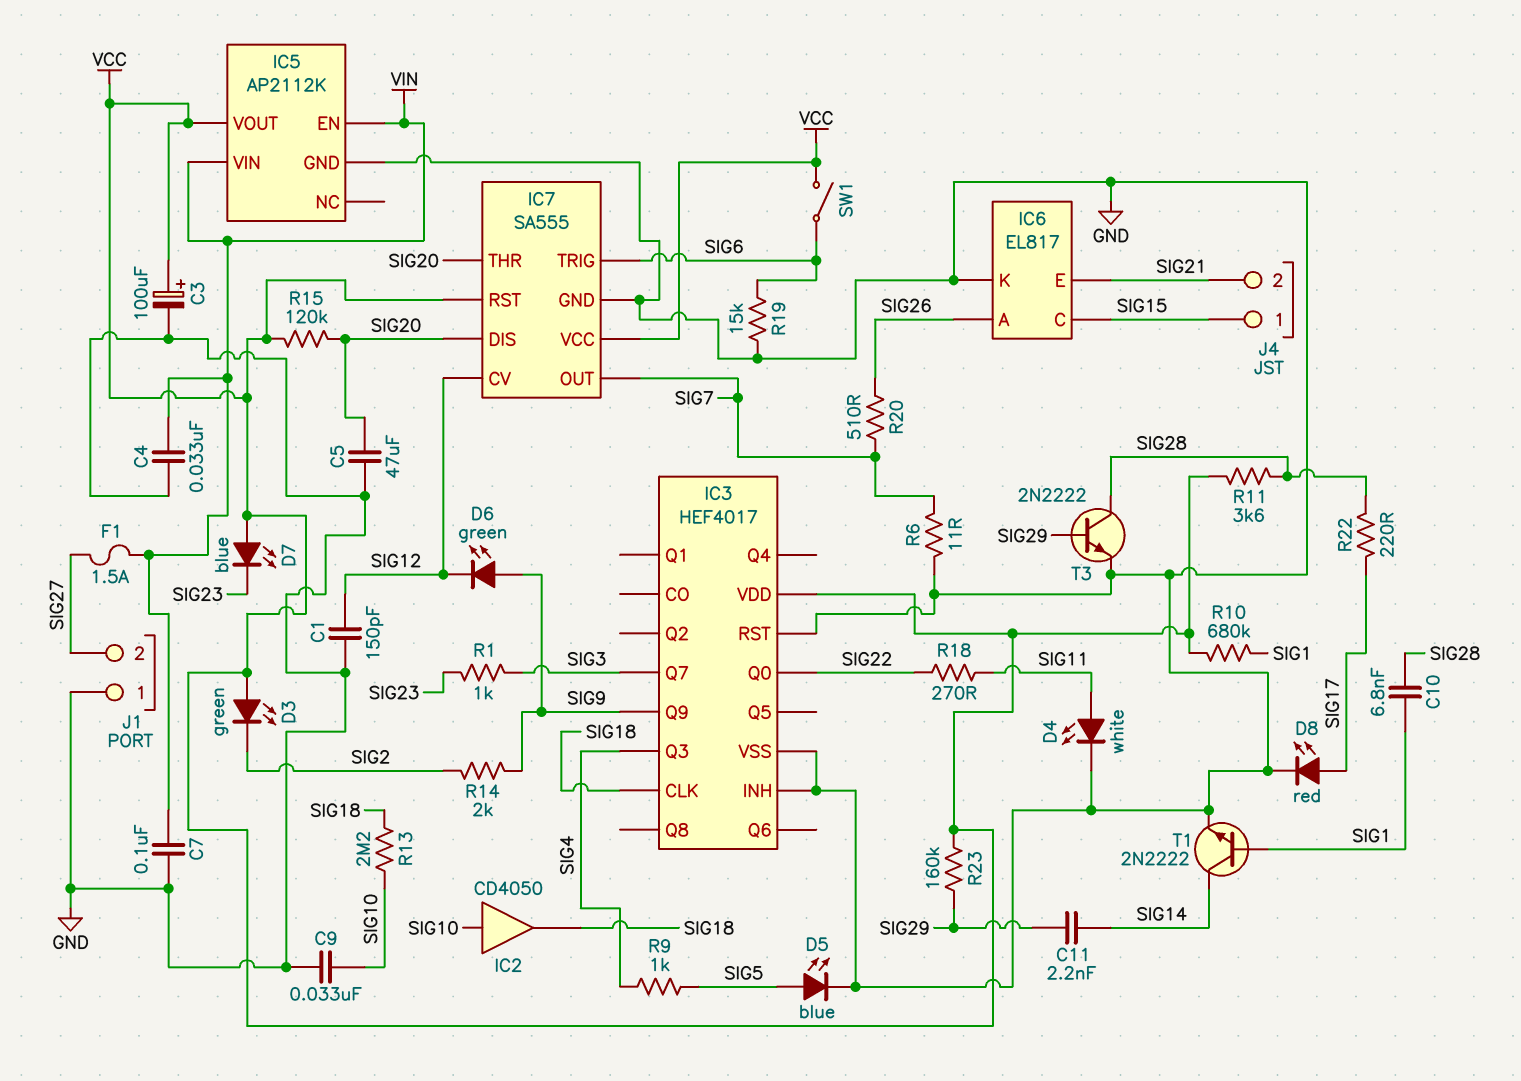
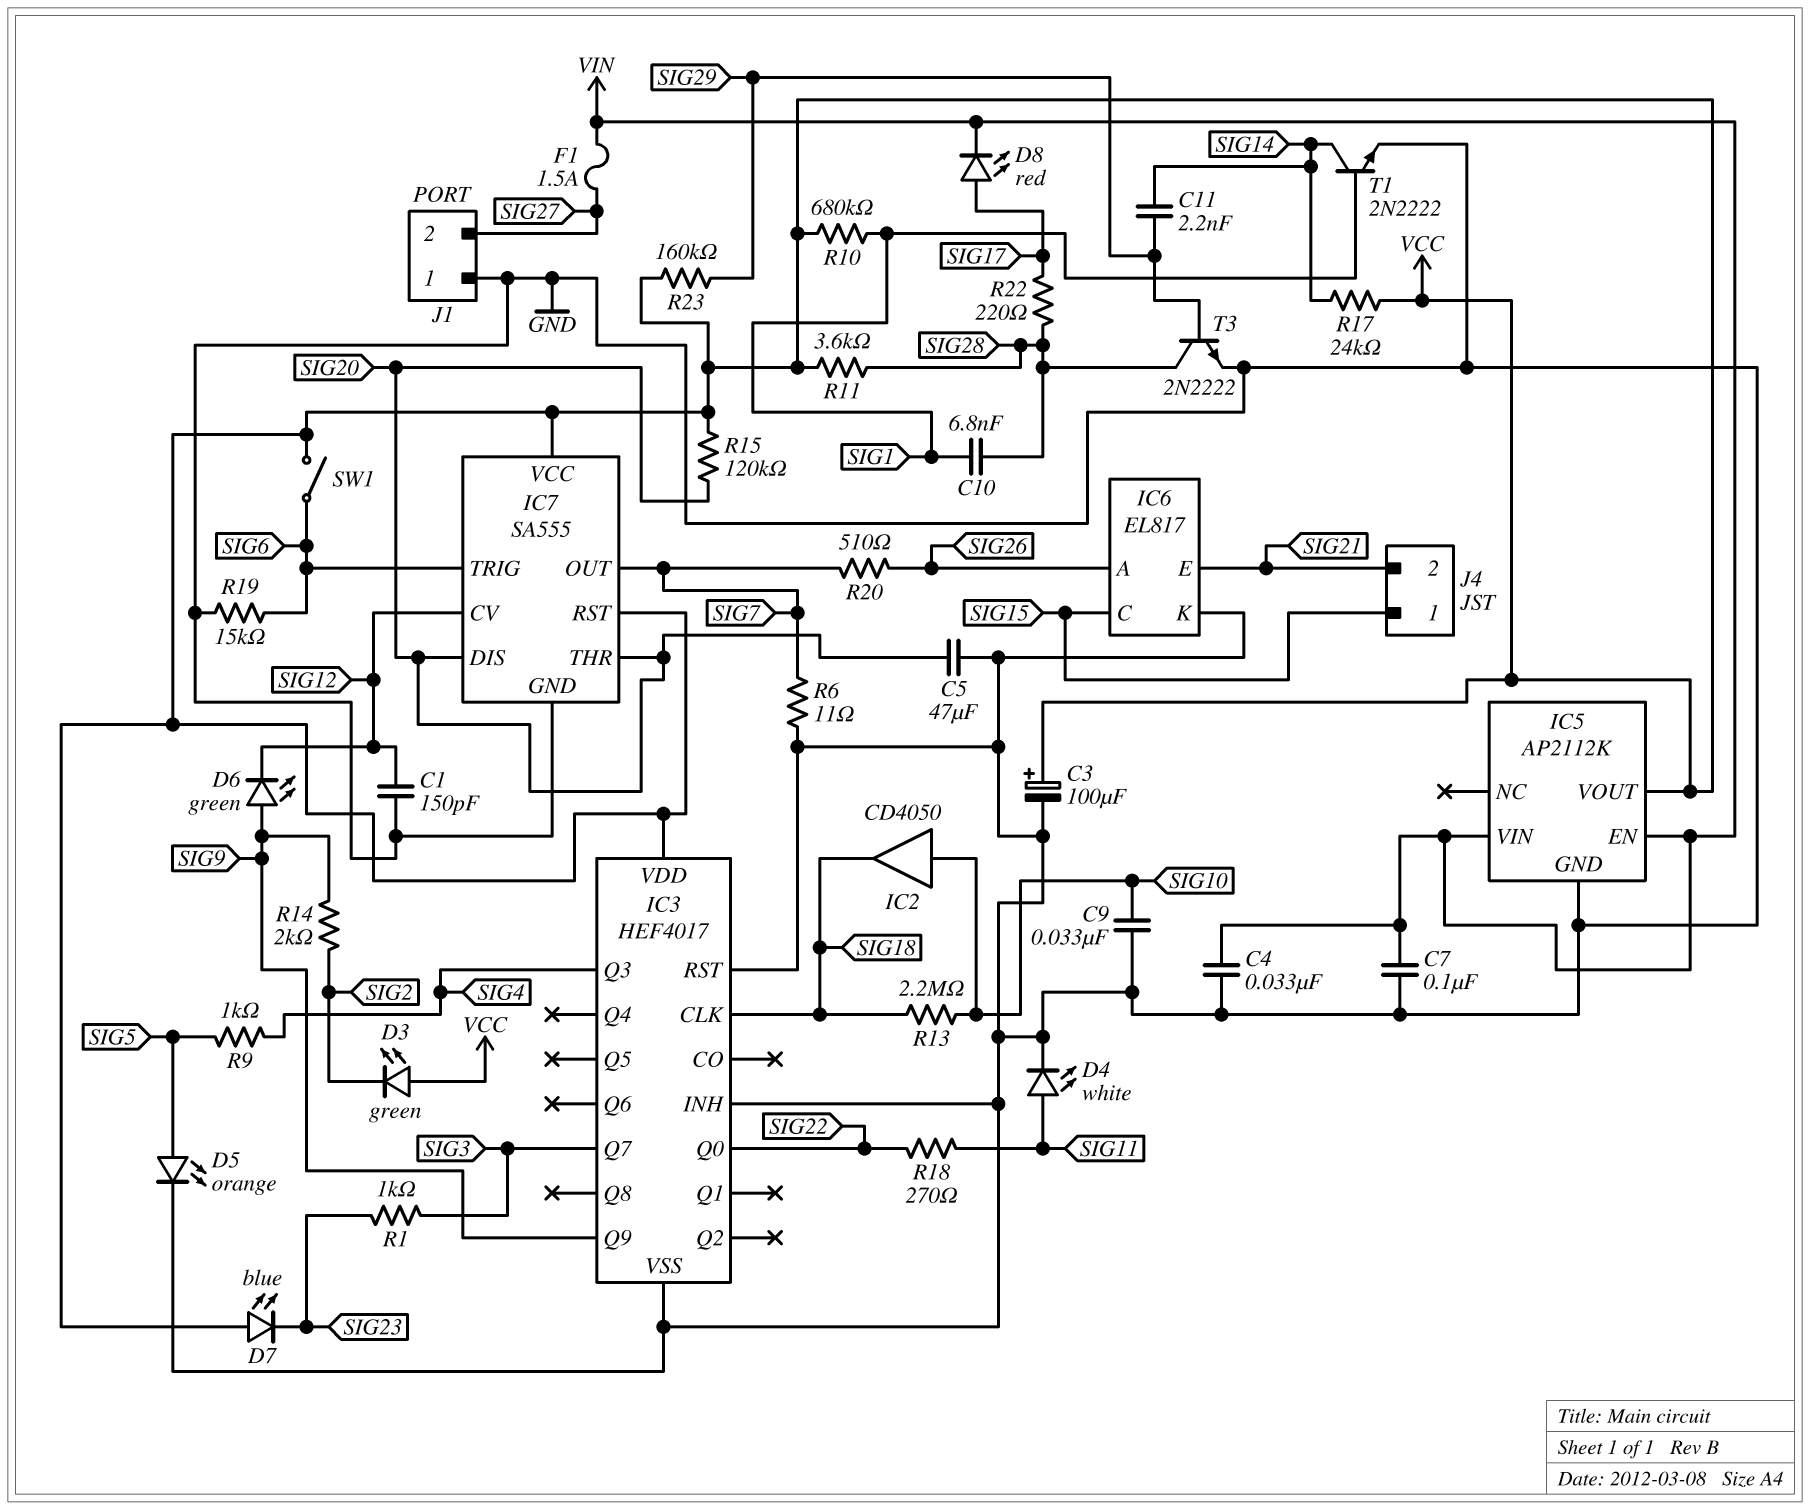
D5: LED blue (A SIG5, K GND) -> LED orange (A SIG5, K GND)
D8: LED red (A SIG17, K GND) -> LED red (A SIG17, K VIN)
R17: none -> 24k (SIG14, VCC)

